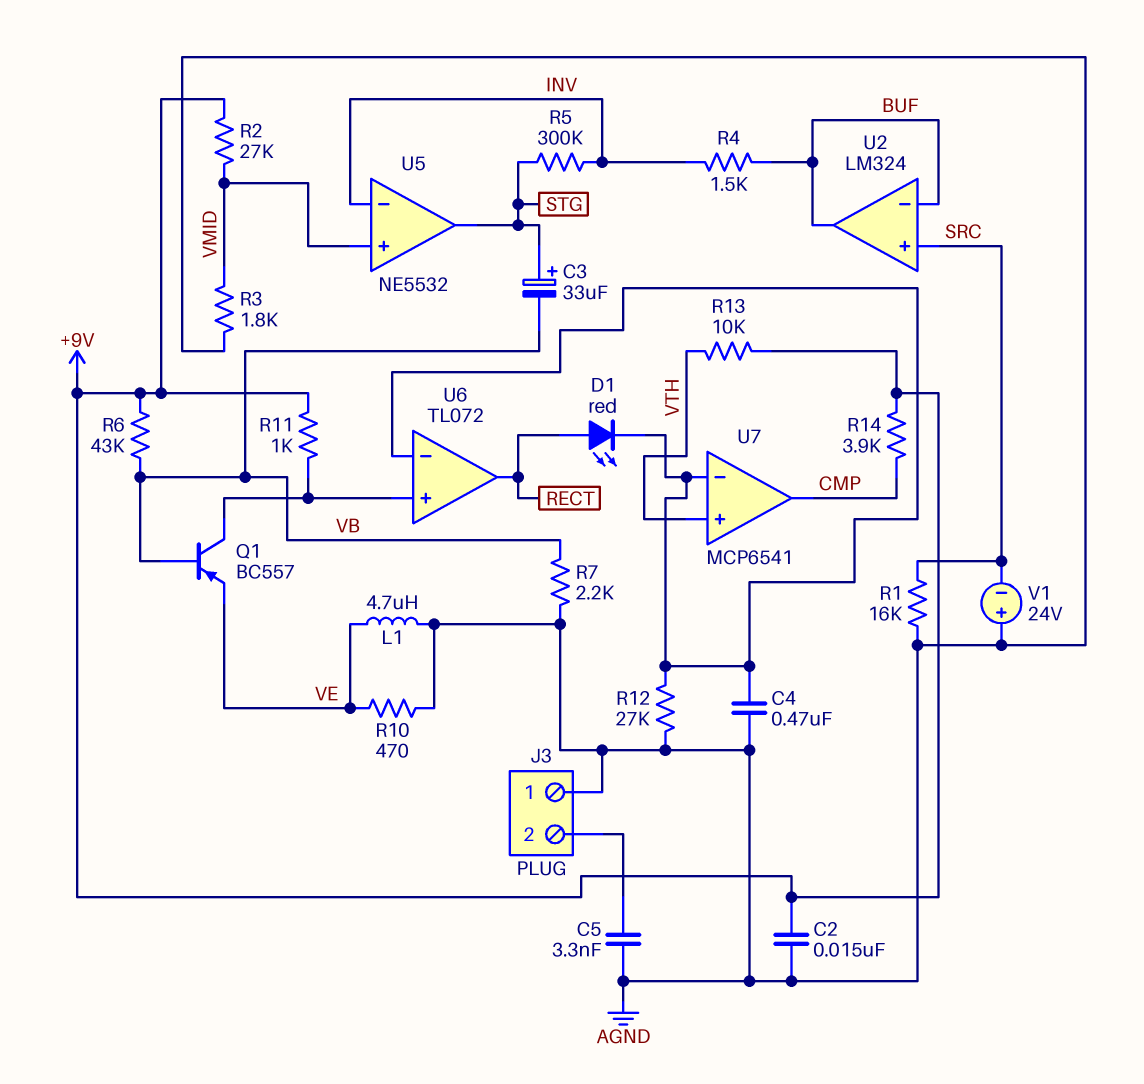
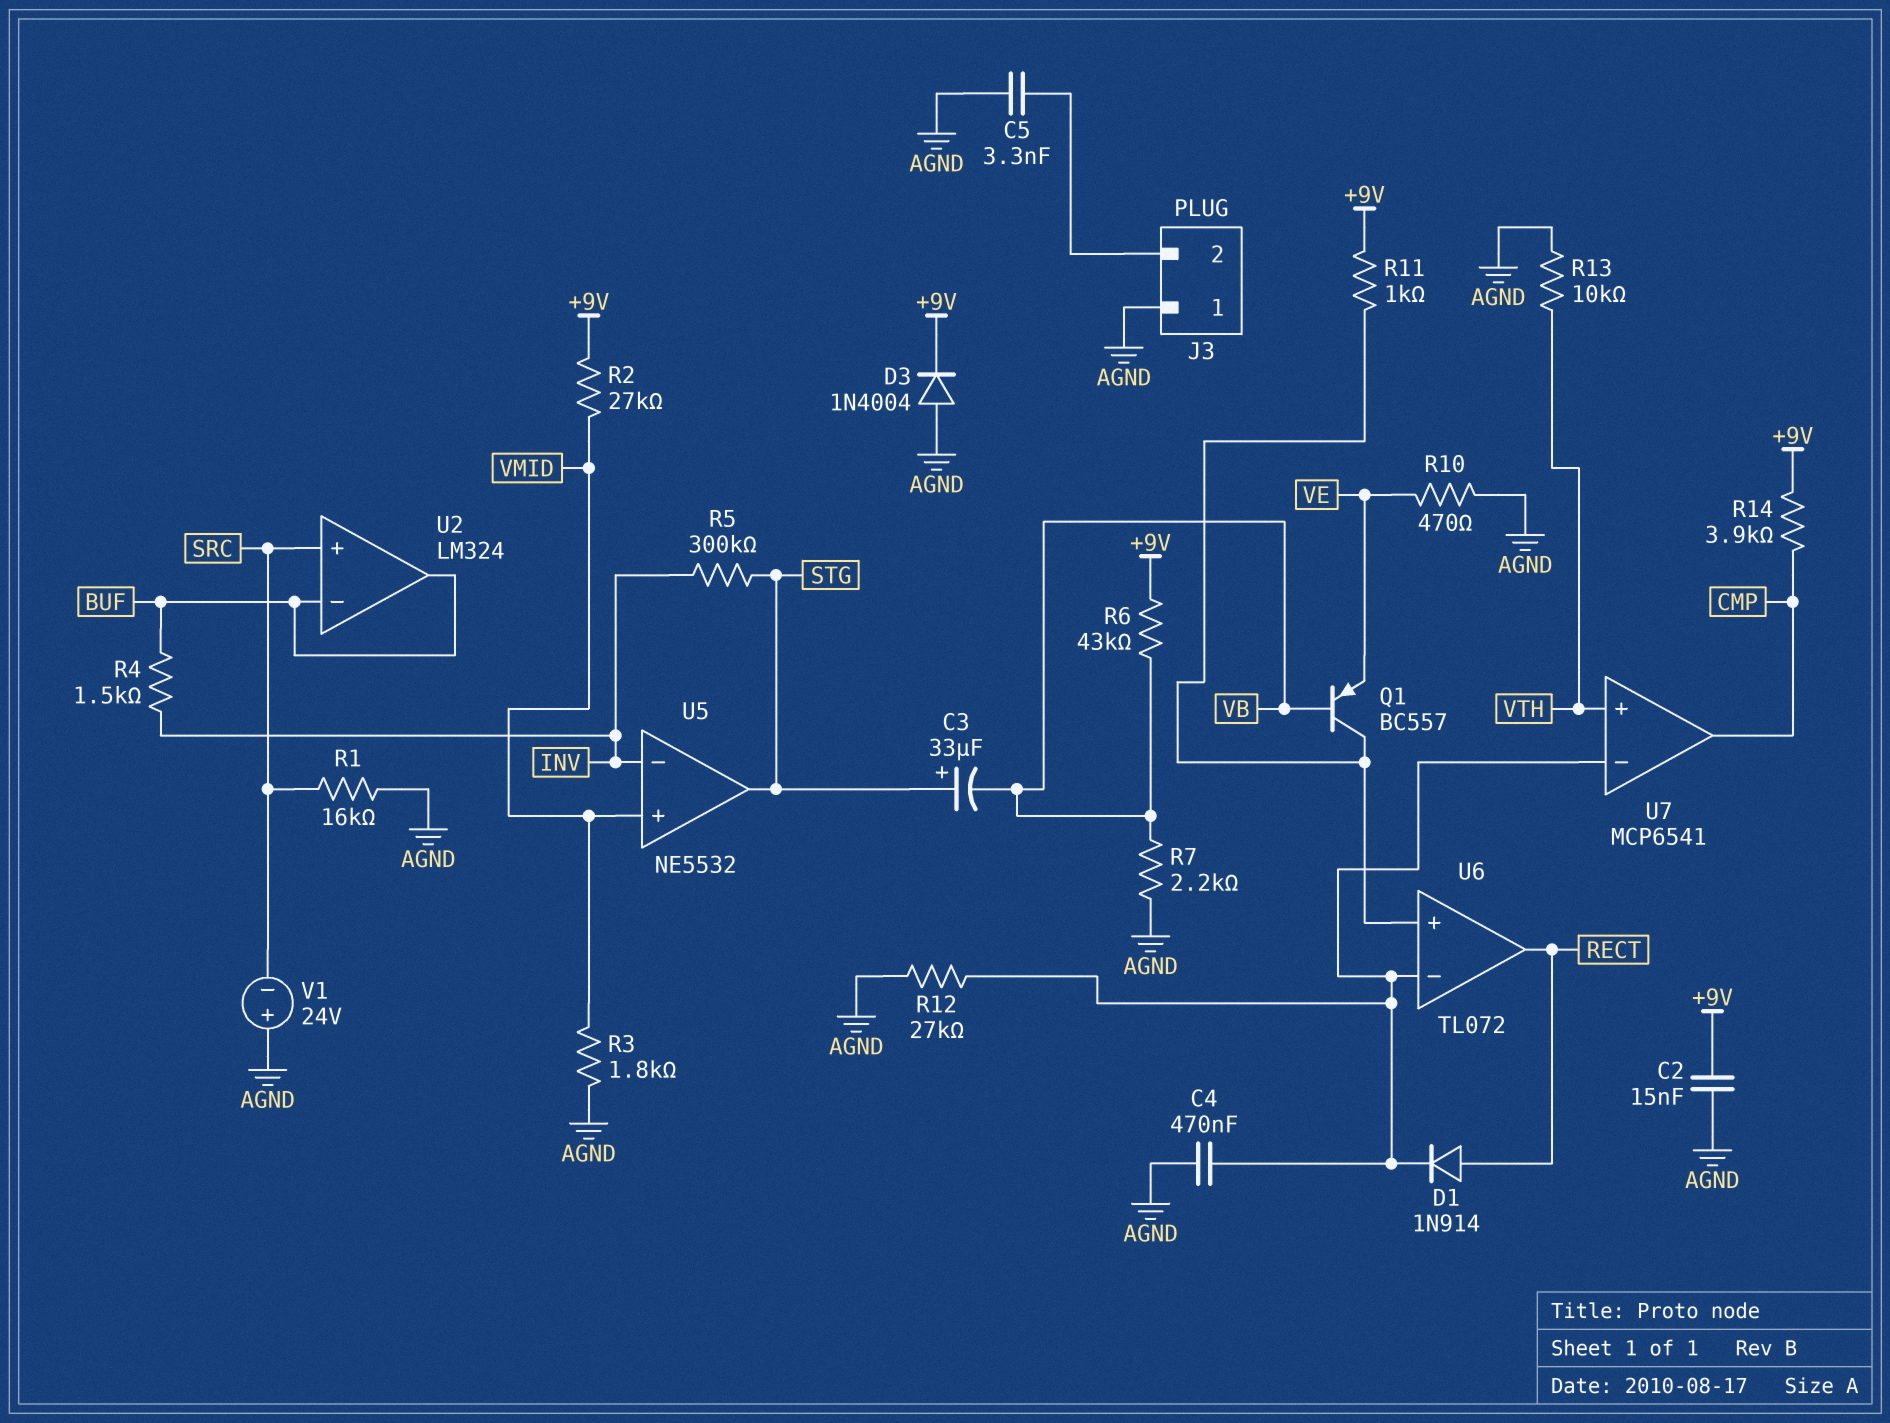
D1: LED red (A RECT, K U6/in-) -> diode 1N914 (A RECT, K U6/in-)
D3: none -> diode 1N4004 (A AGND, K +9V)
L1: 4.7uH (AGND, VE) -> none
R13: 10k (+9V, VTH) -> 10k (AGND, VTH)

